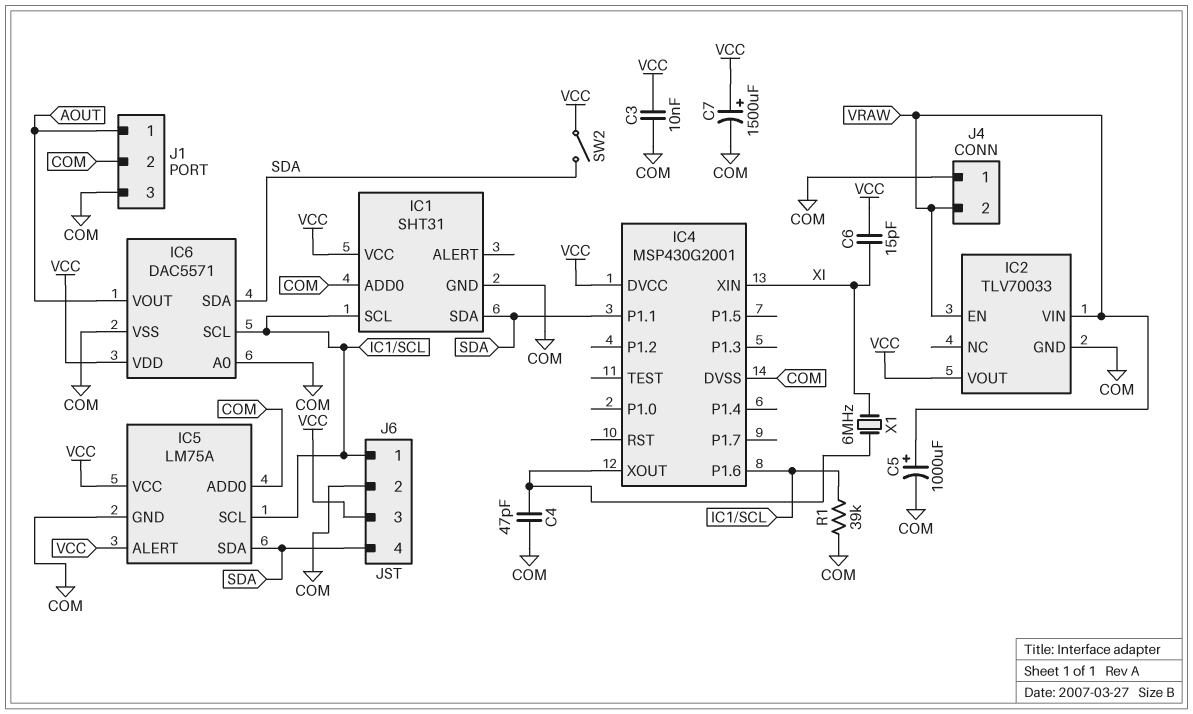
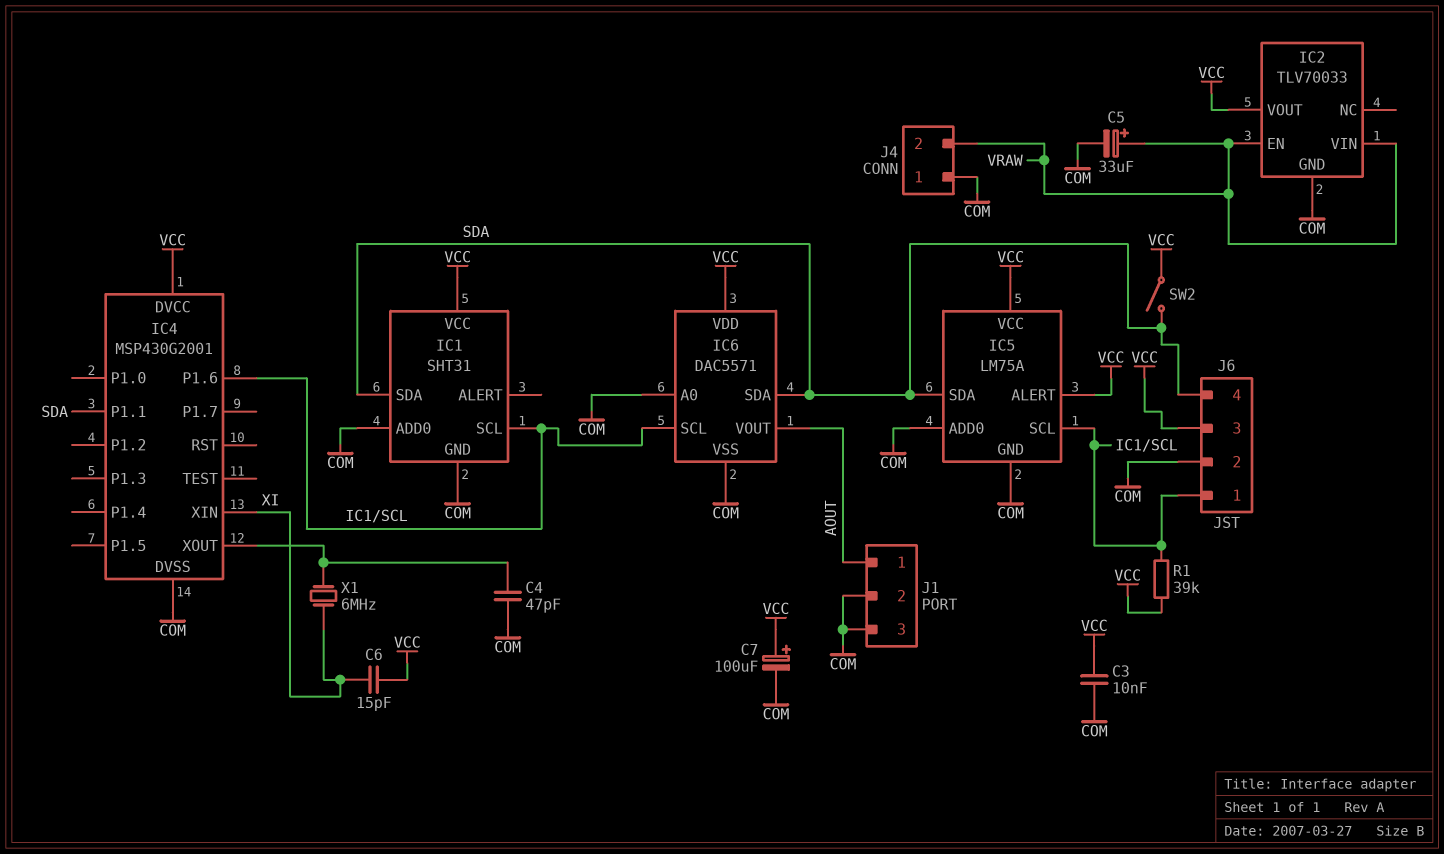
C5: 1000uF (plus VRAW, minus COM) -> 33uF (plus VRAW, minus COM)
C7: 1500uF (plus VCC, minus COM) -> 100uF (plus VCC, minus COM)
R1: 39k (COM, IC1/SCL) -> 39k (IC1/SCL, VCC)

